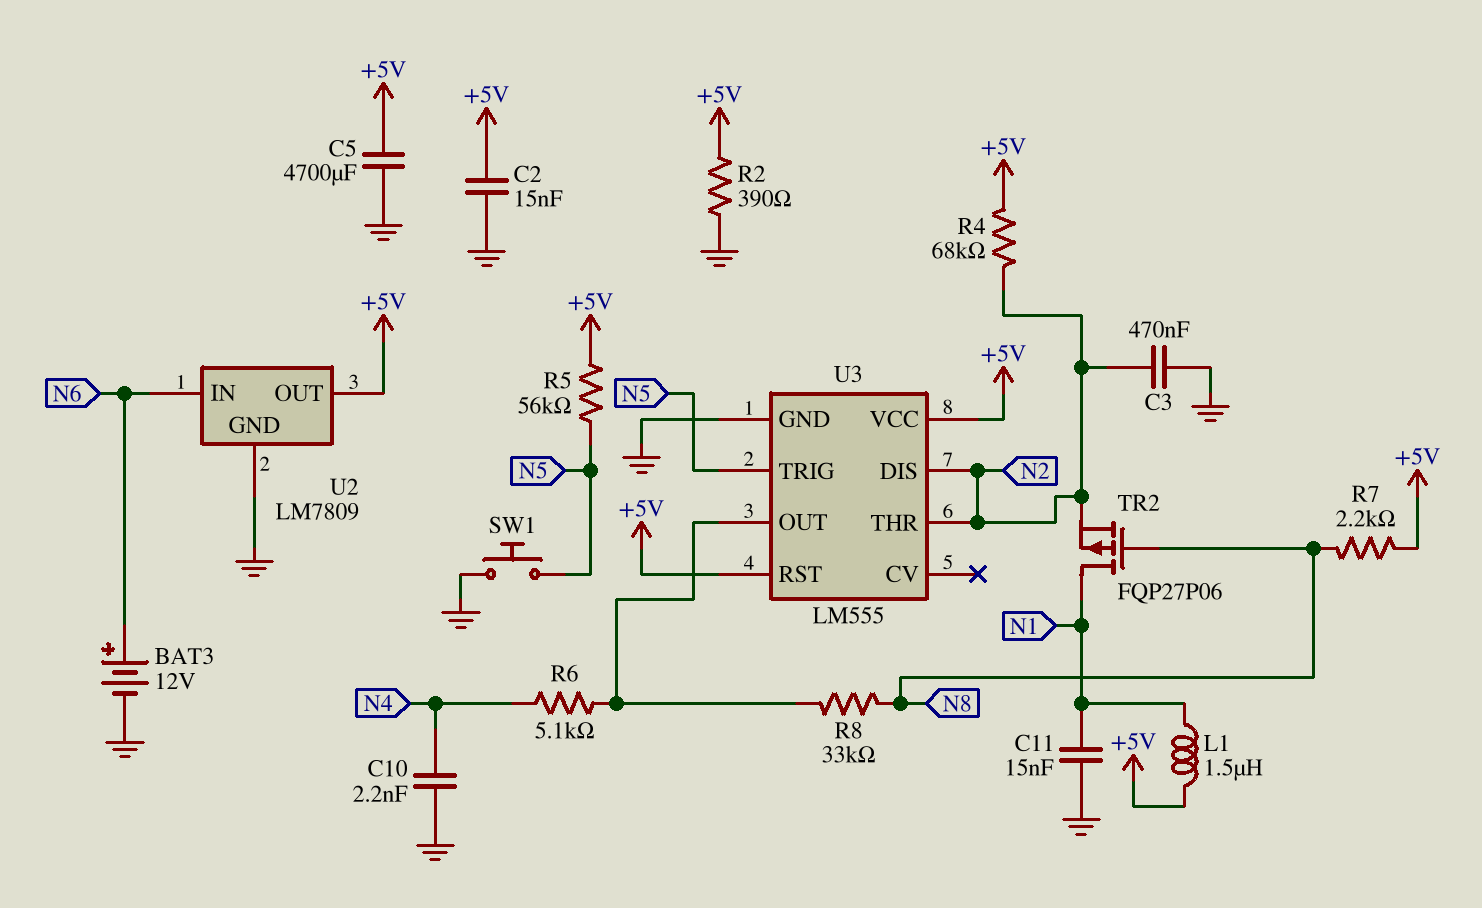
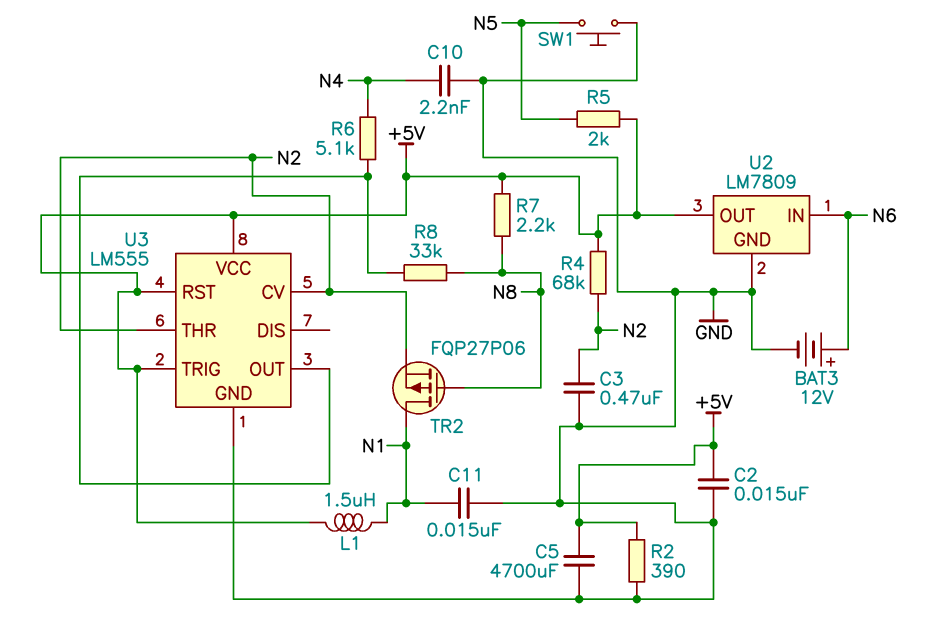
R5: 56k (+5V, N5) -> 2k (+5V, N5)
U3 pin CV: none -> N2
U3 pin DIS: N2 -> none
U3 pin TRIG: N5 -> +5V

